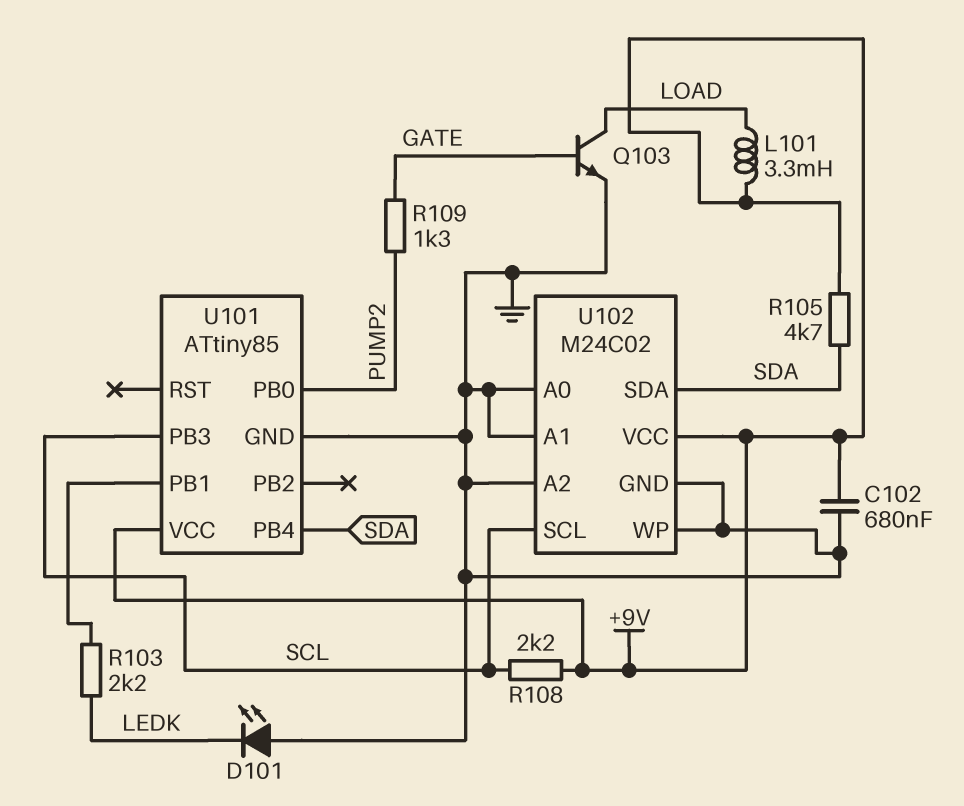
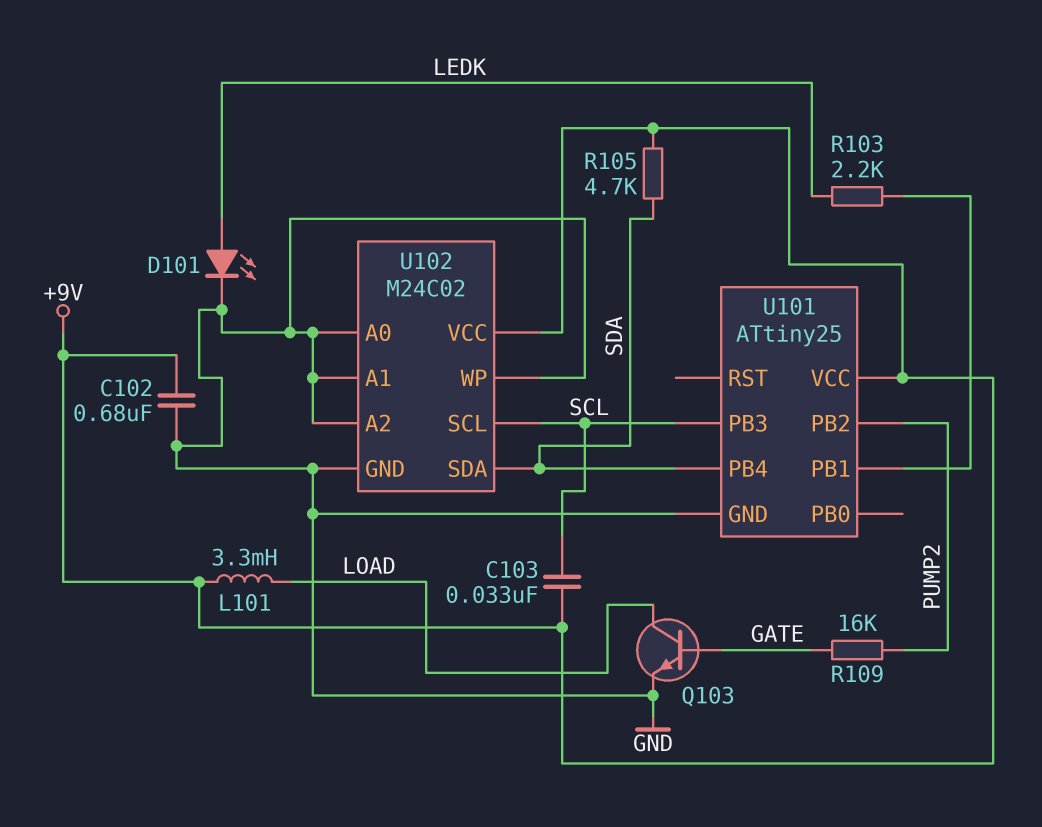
C103: none -> 33nF (+9V, SCL)
D101: LED (A GND, K LEDK) -> LED (A LEDK, K GND)
R108: 2.2k (+9V, SCL) -> none
R109: 1.3k (GATE, PUMP2) -> 16k (GATE, PUMP2)
U101: ATtiny85 -> ATtiny25
U101 pin PB0: PUMP2 -> none
U101 pin PB2: none -> PUMP2

